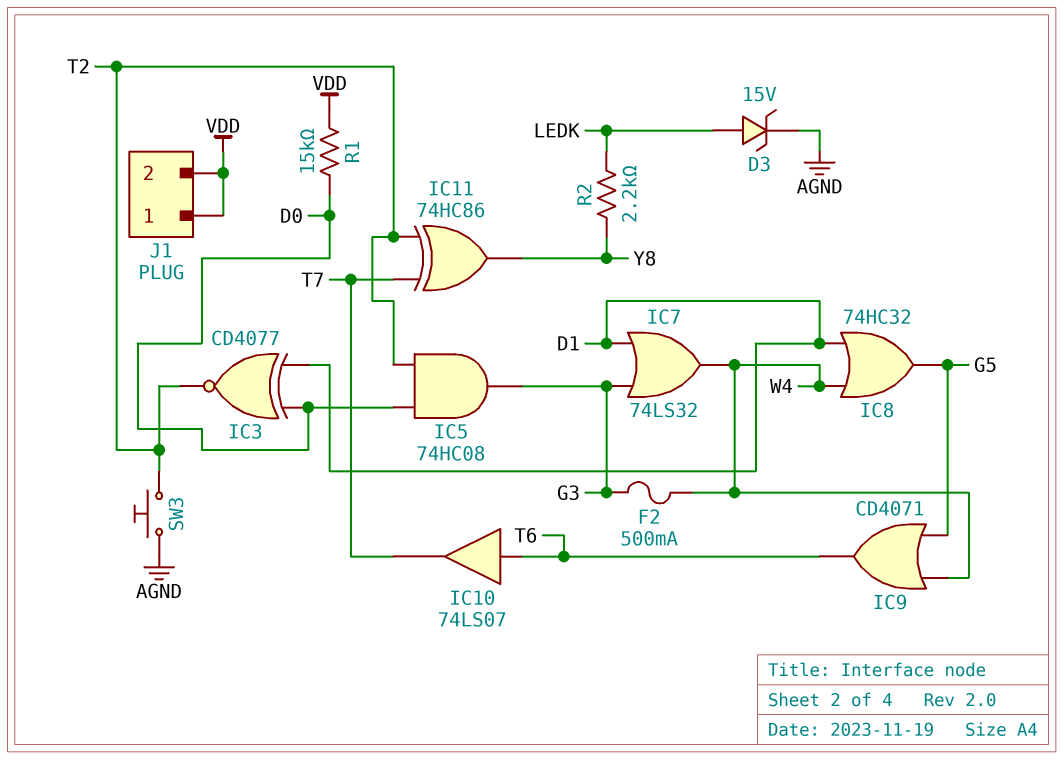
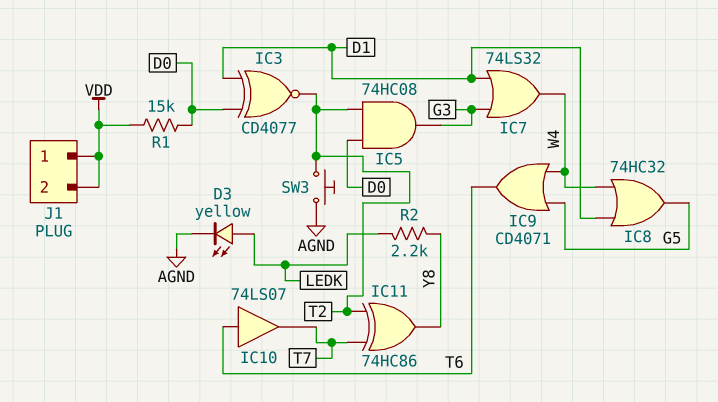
D3: zener 15V (A LEDK, K AGND) -> LED yellow (A LEDK, K AGND)
F2: 500mA (G3, W4) -> none

